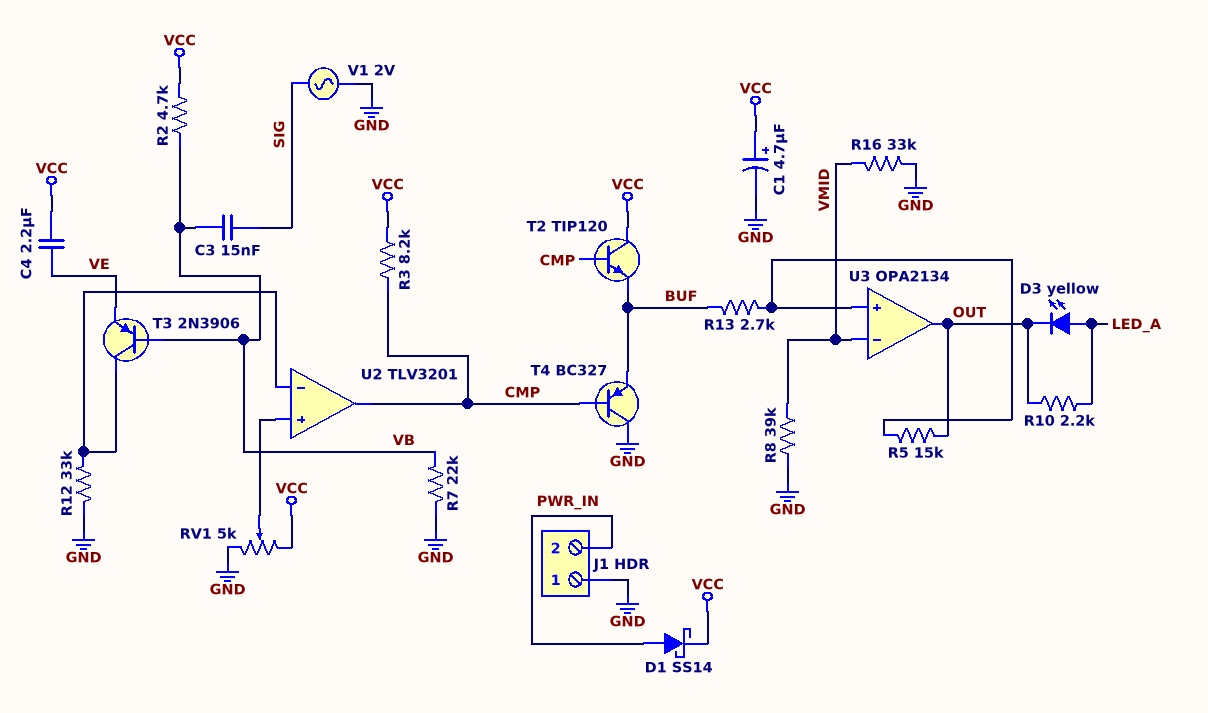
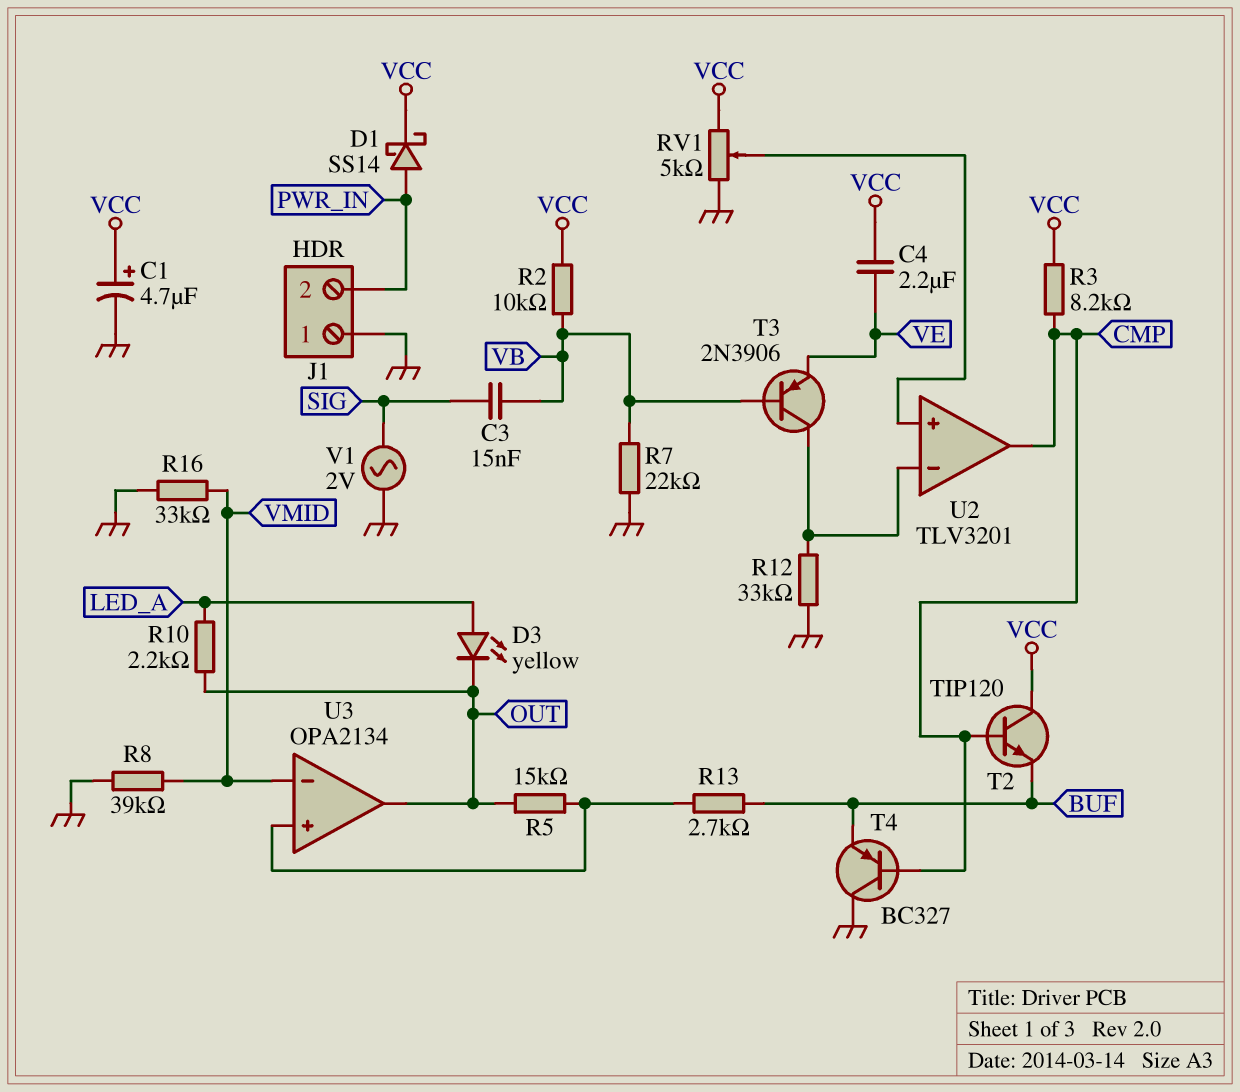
R2: 4.7k (VB, VCC) -> 10k (VB, VCC)

